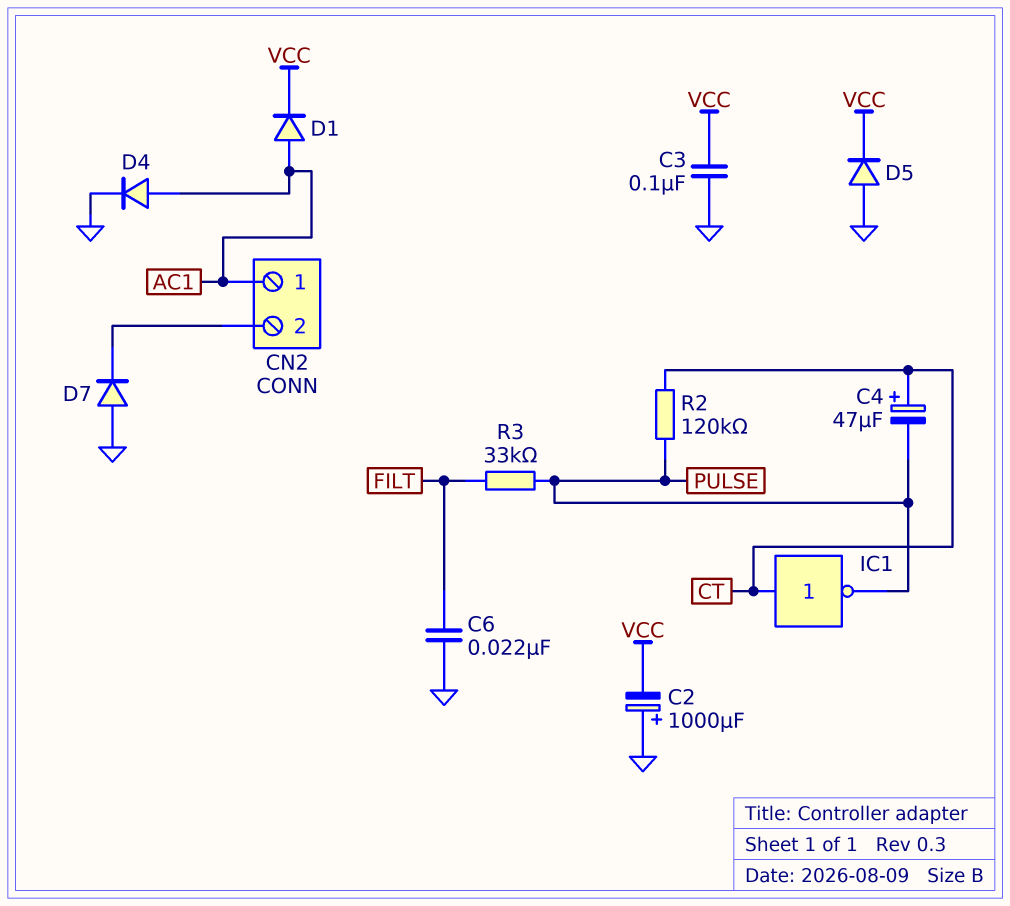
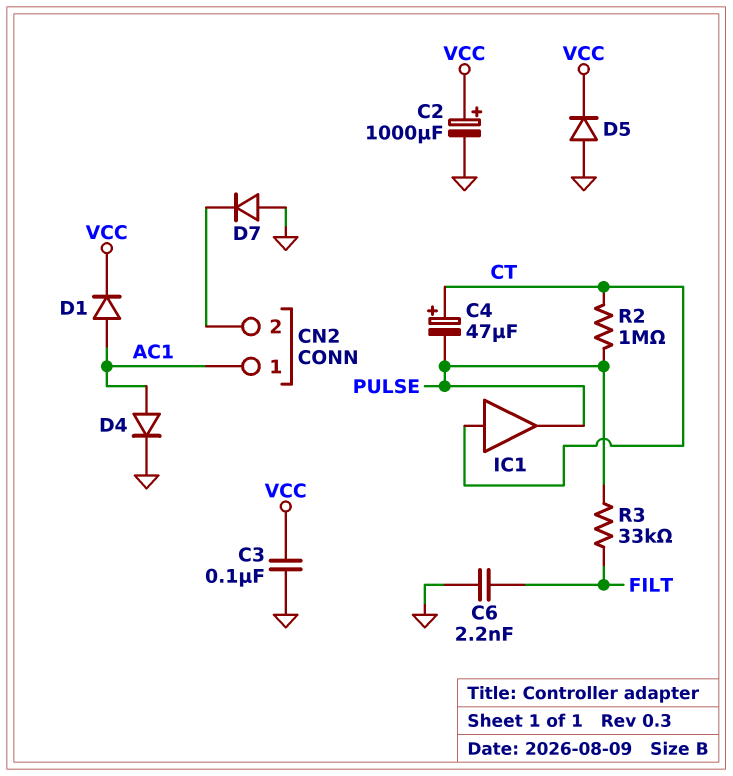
C2: 1000uF (plus GND, minus VCC) -> 1000uF (plus VCC, minus GND)
C6: 22nF (FILT, GND) -> 2.2nF (FILT, GND)
IC1: NOT (in CT, out PULSE) -> buffer (in CT, out PULSE)
R2: 120k (CT, PULSE) -> 1M (CT, PULSE)

